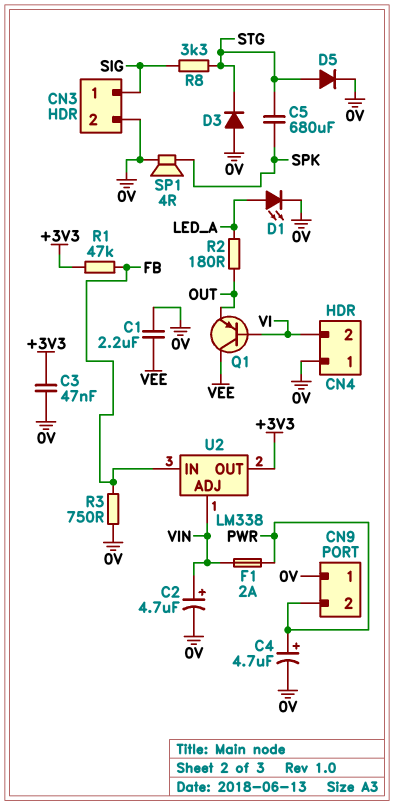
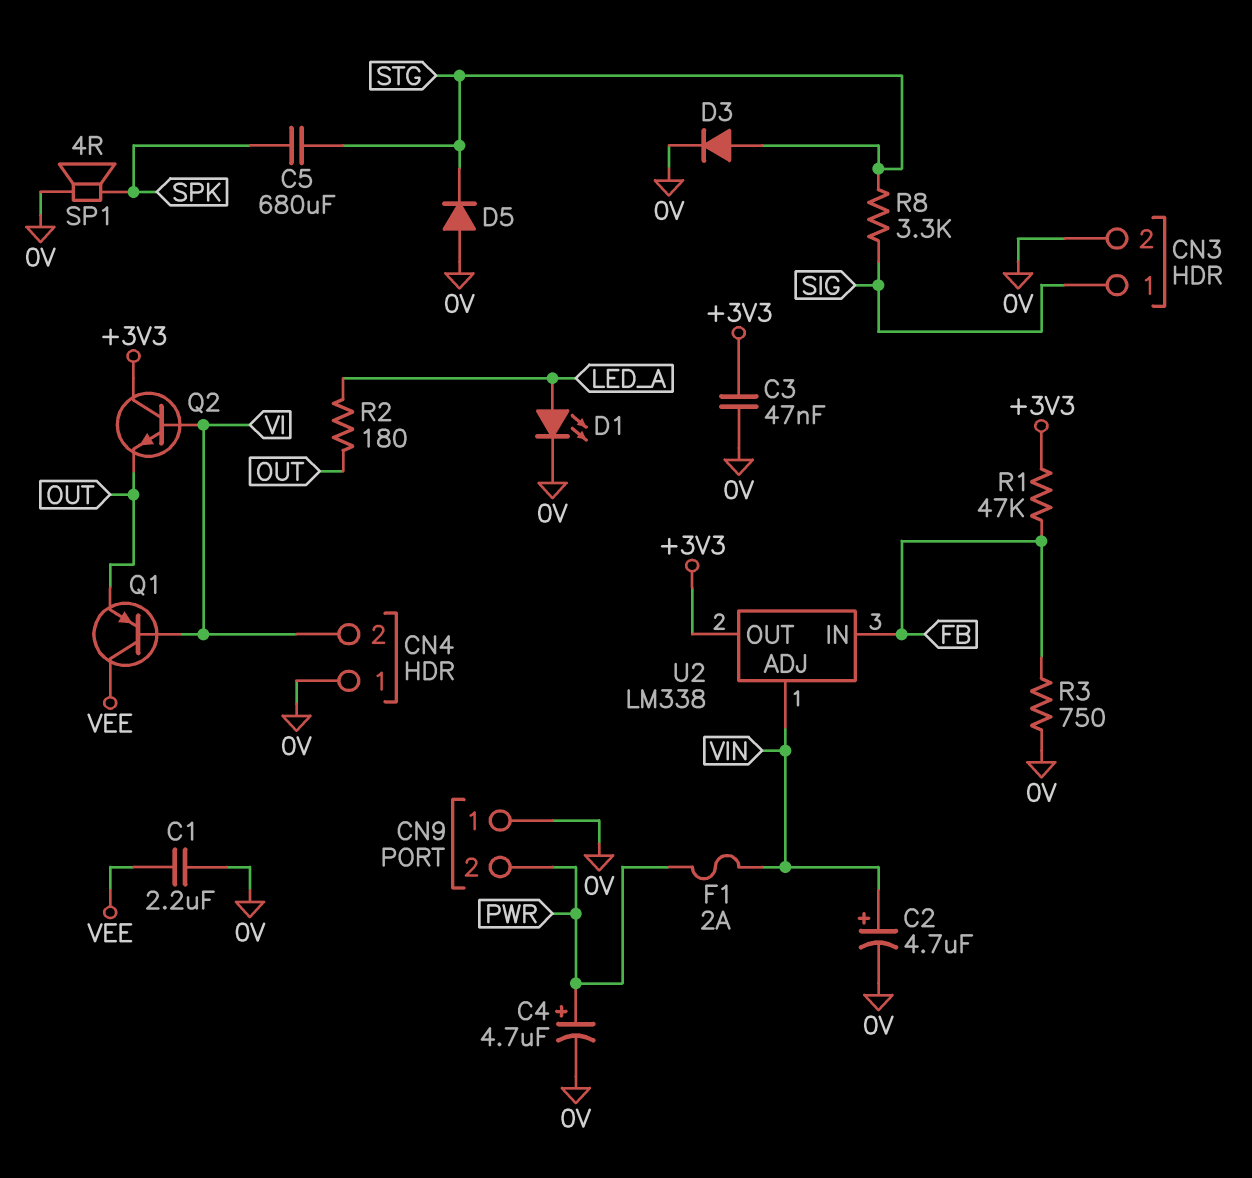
D3: diode (A 0V, K STG) -> diode (A STG, K 0V)
D5: diode (A STG, K 0V) -> diode (A 0V, K STG)
Q2: none -> NPN (B VI, C +3V3, E OUT)

